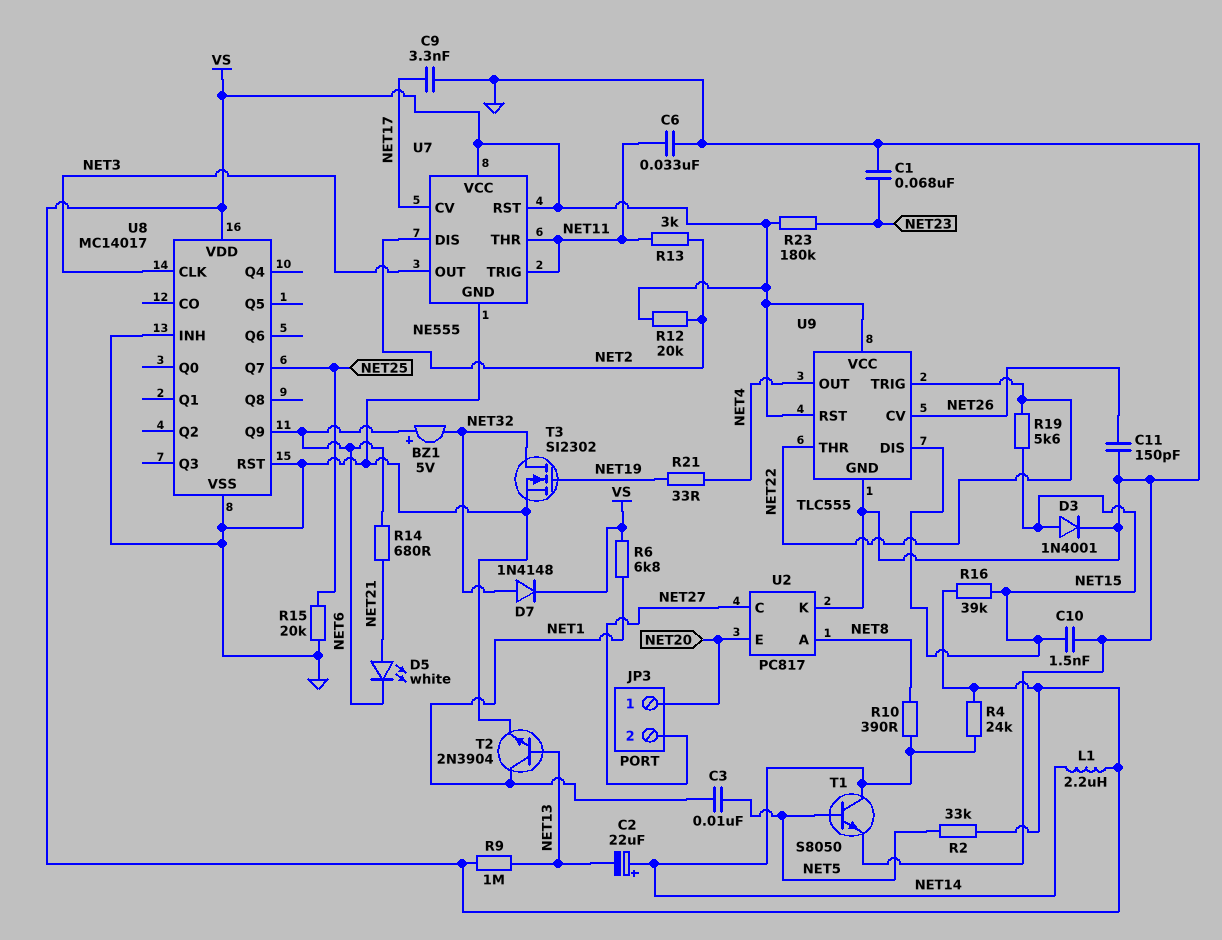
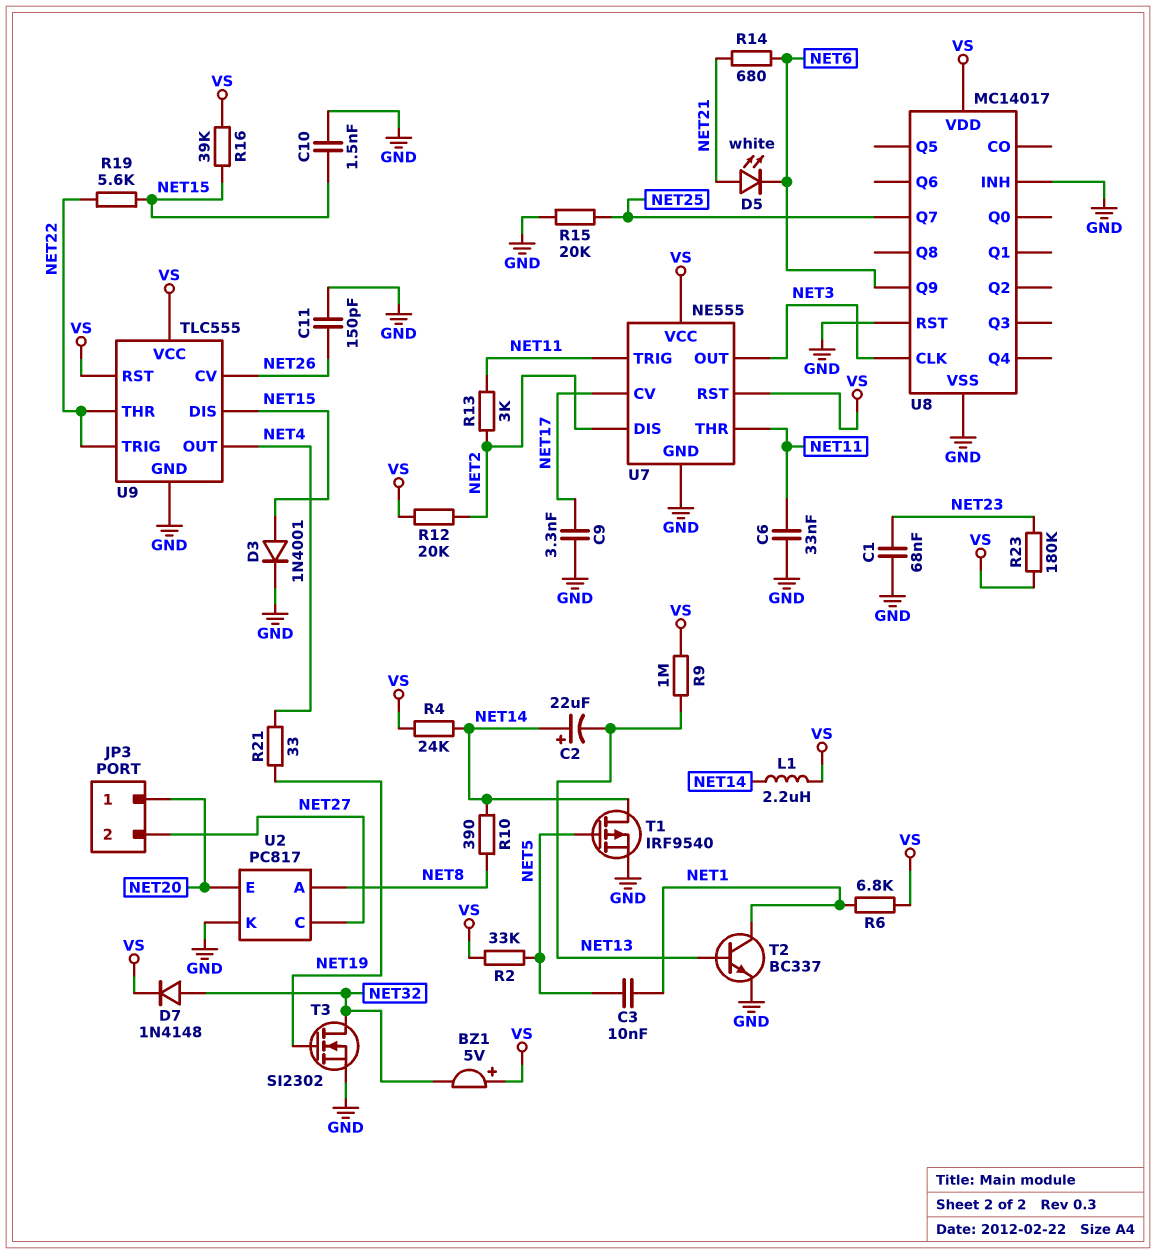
BZ1: buzzer 5V (plus NET6, minus NET32) -> buzzer 5V (plus VS, minus NET32)
T1: NPN S8050 (B NET5, C NET14, E GND) -> PMOS IRF9540 (G NET5, D NET14, S GND)
T2: NPN 2N3904 (B NET13, C NET1, E GND) -> NPN BC337 (B NET13, C NET1, E GND)

